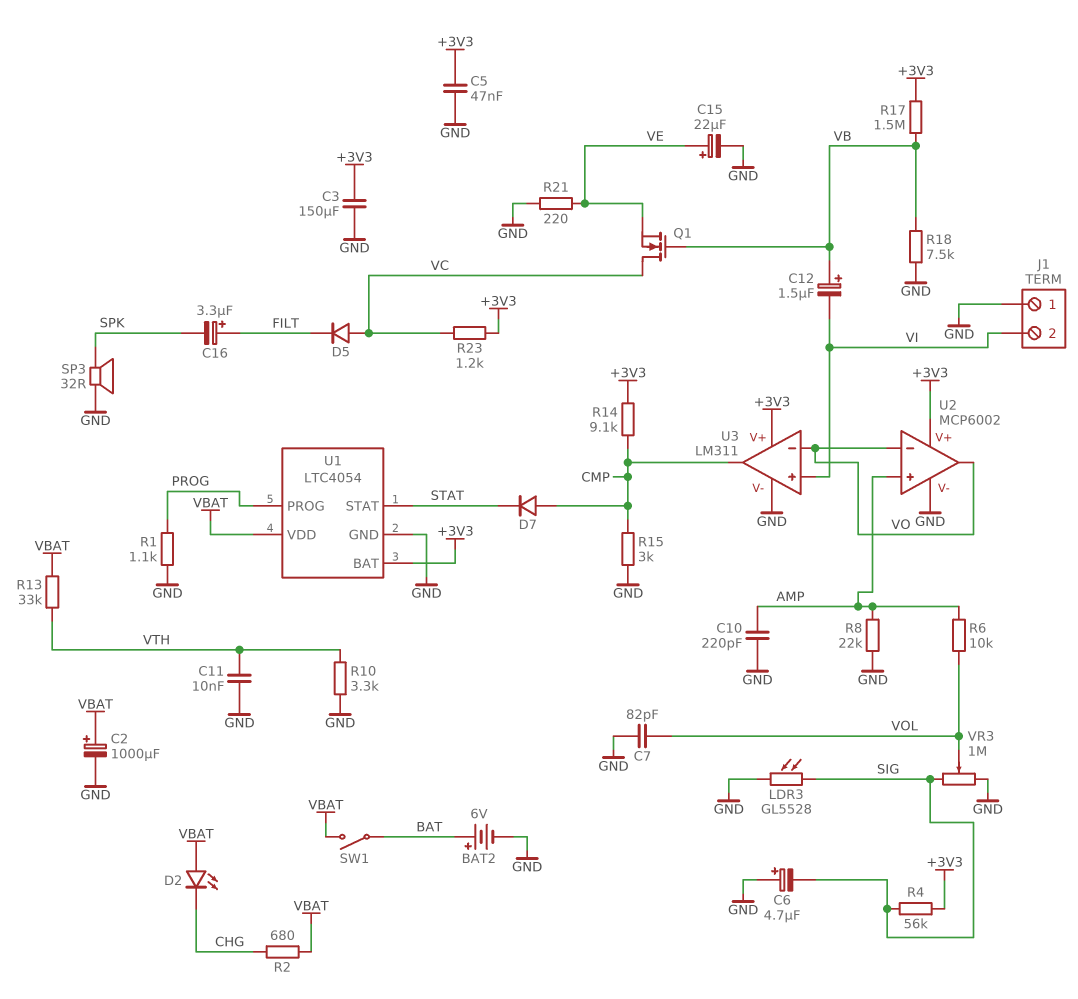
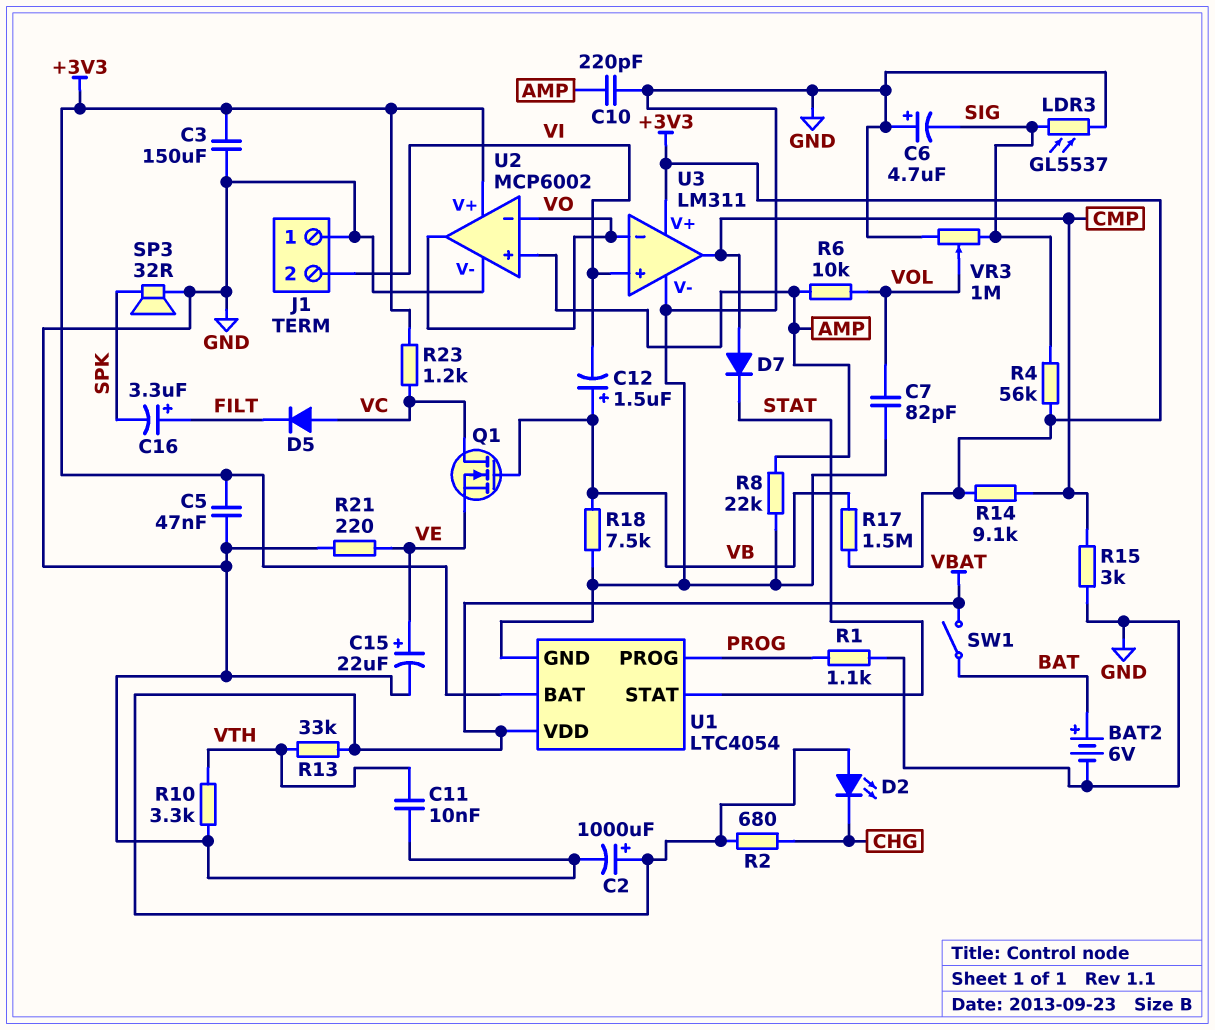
LDR3: GL5528 (GND, SIG) -> GL5537 (GND, SIG)

